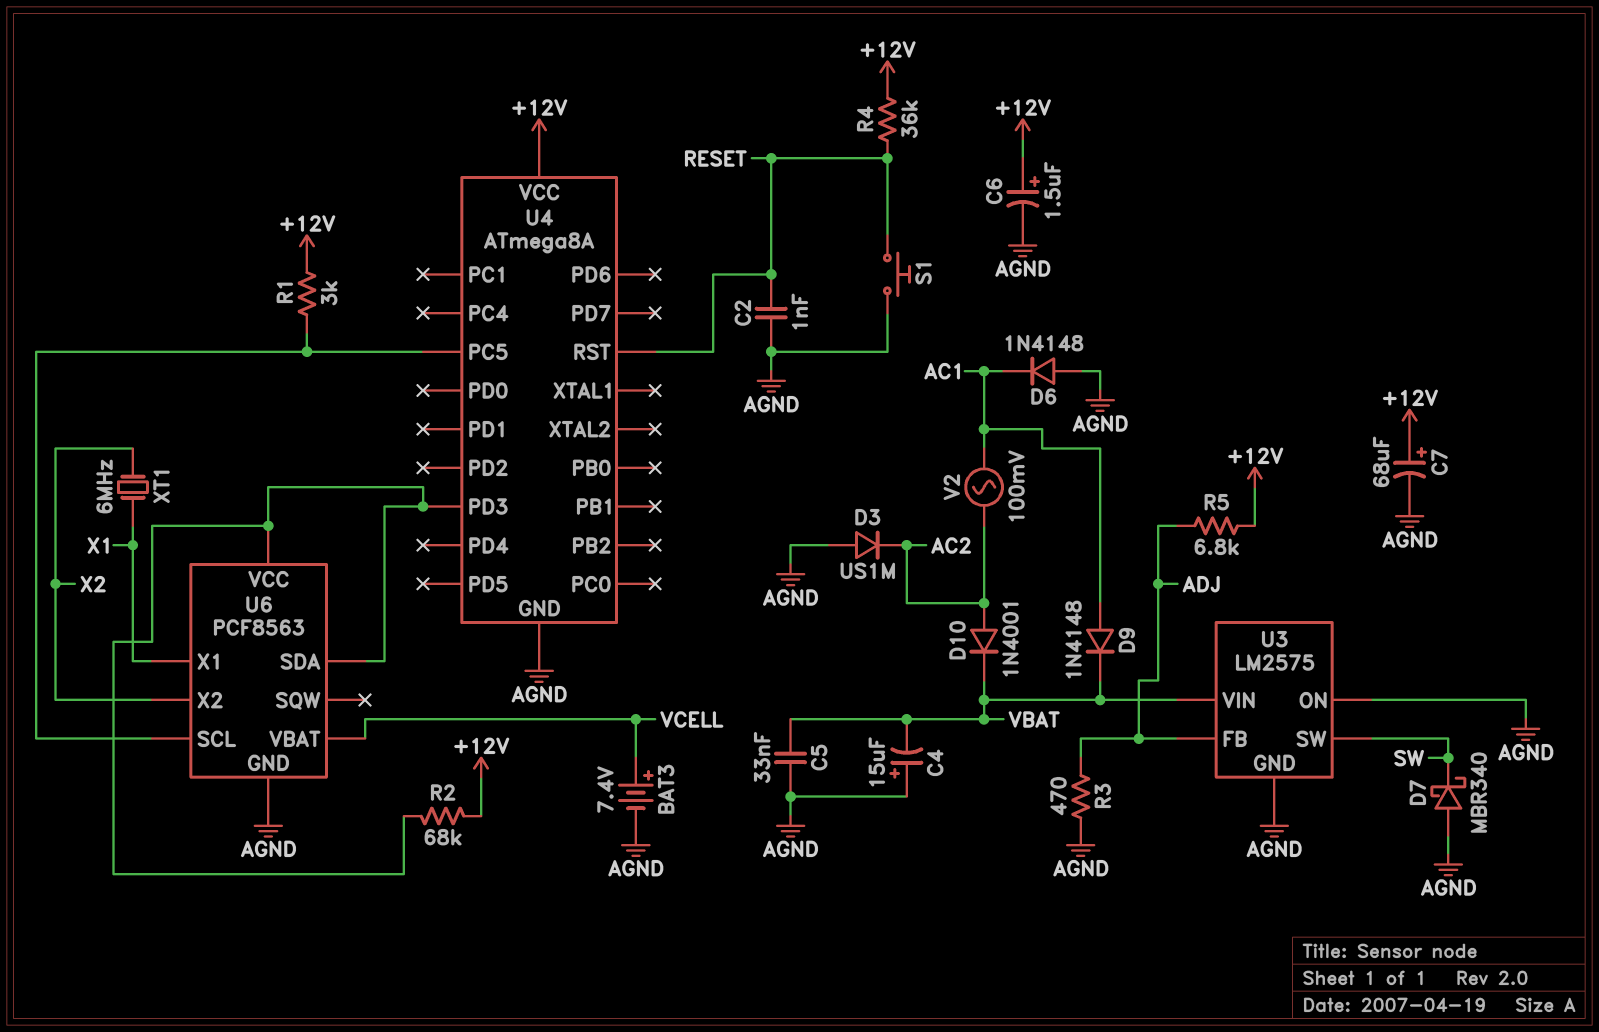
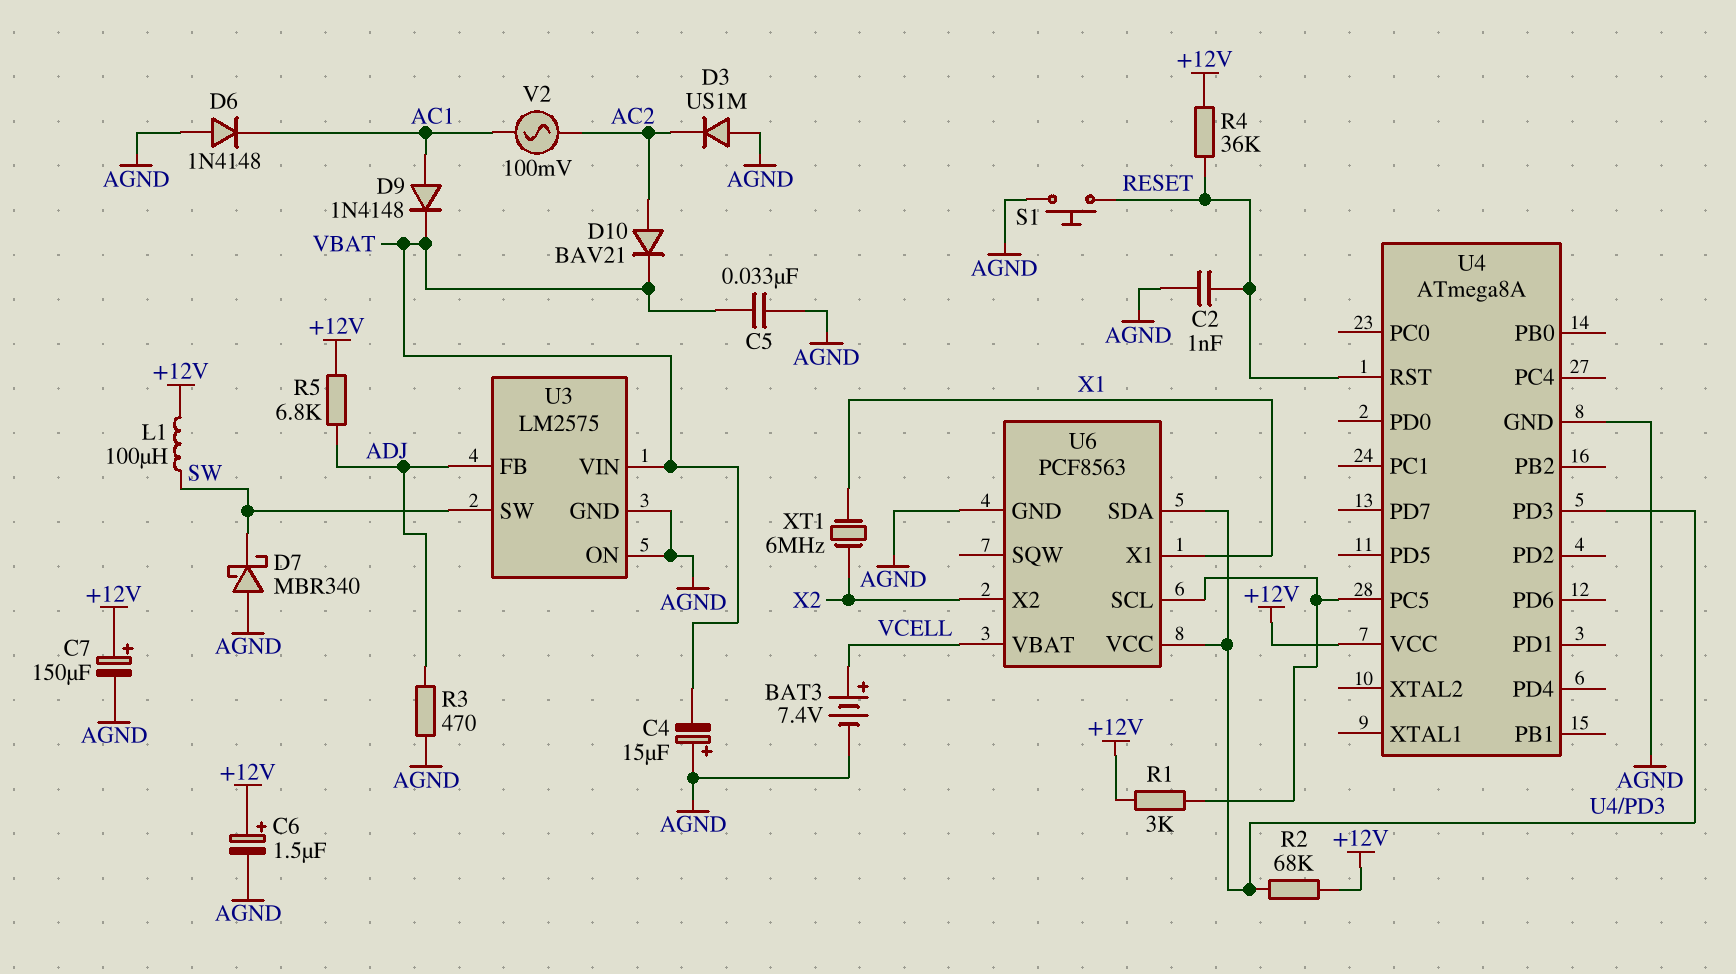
C7: 68uF (plus +12V, minus AGND) -> 150uF (plus +12V, minus AGND)
D10: diode 1N4001 (A AC2, K VBAT) -> diode BAV21 (A AC2, K VBAT)
L1: none -> 100uH (+12V, SW)

